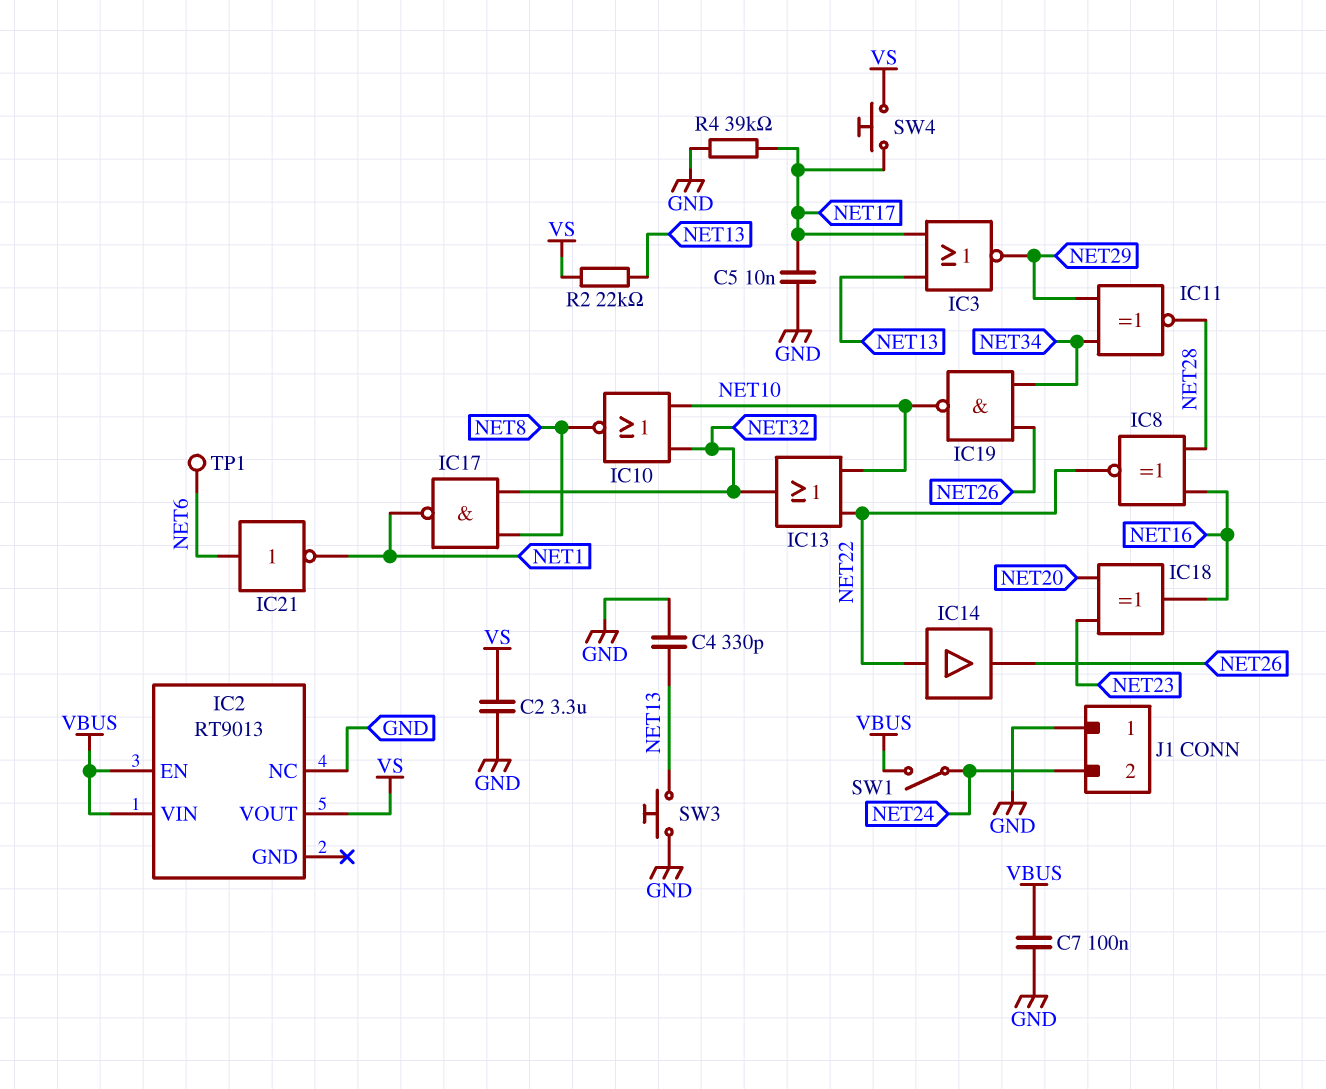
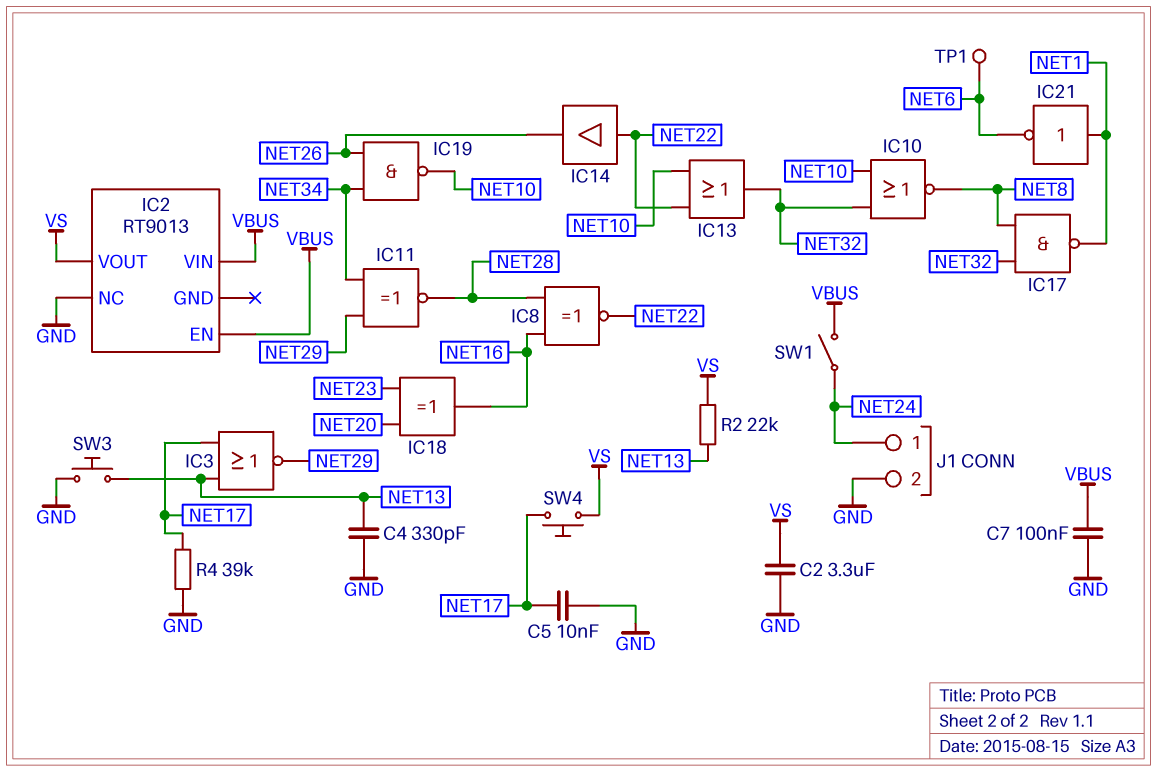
IC21: NOT (in NET6, out NET1) -> NOT (in NET1, out NET6)
J1 pin 1: GND -> NET24
J1 pin 2: NET24 -> GND

